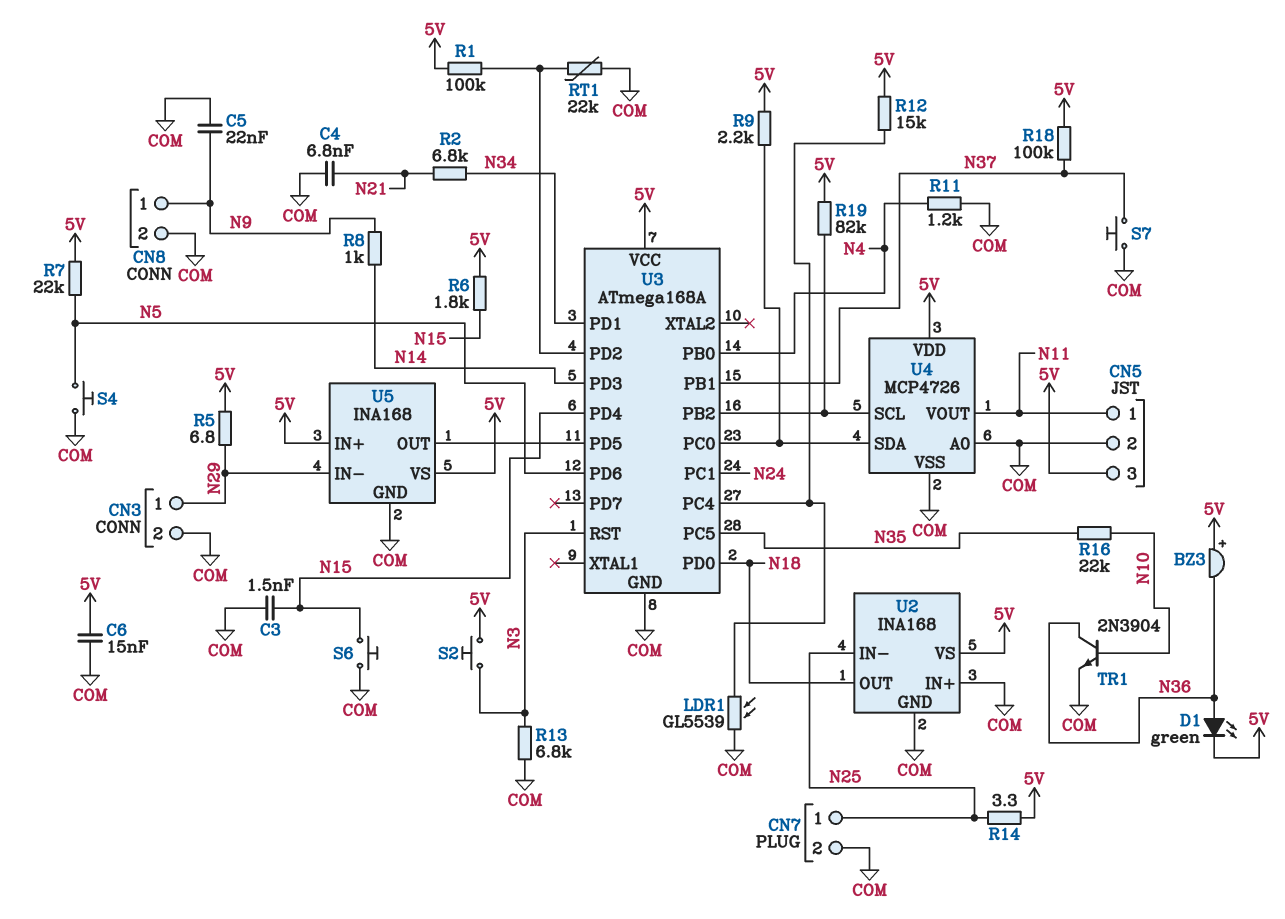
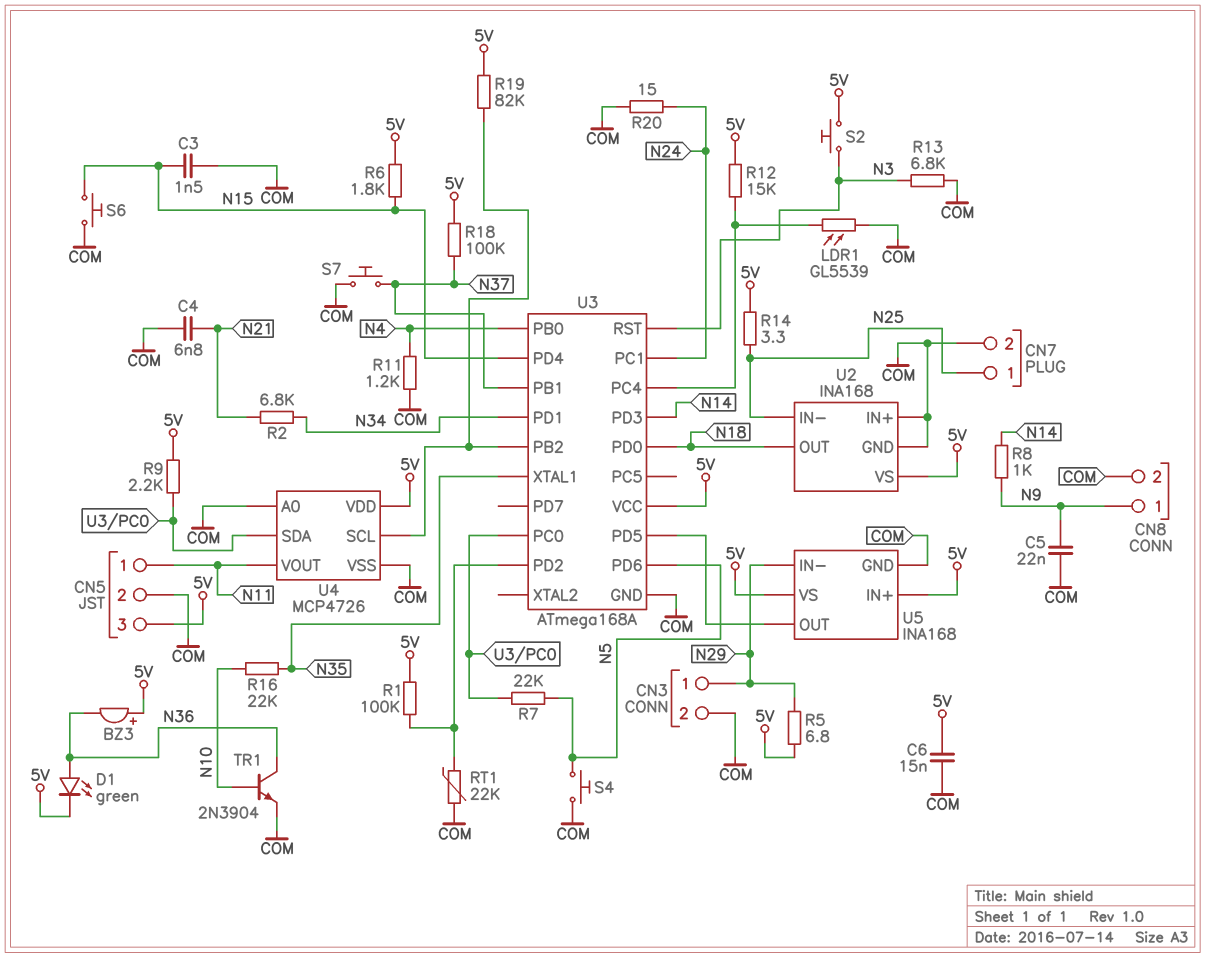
R7: 22k (5V, N5) -> 22k (N5, U3/PC0)
R20: none -> 15 (COM, N24)
U3 pin PC5: N35 -> none
U3 pin XTAL1: none -> N35

